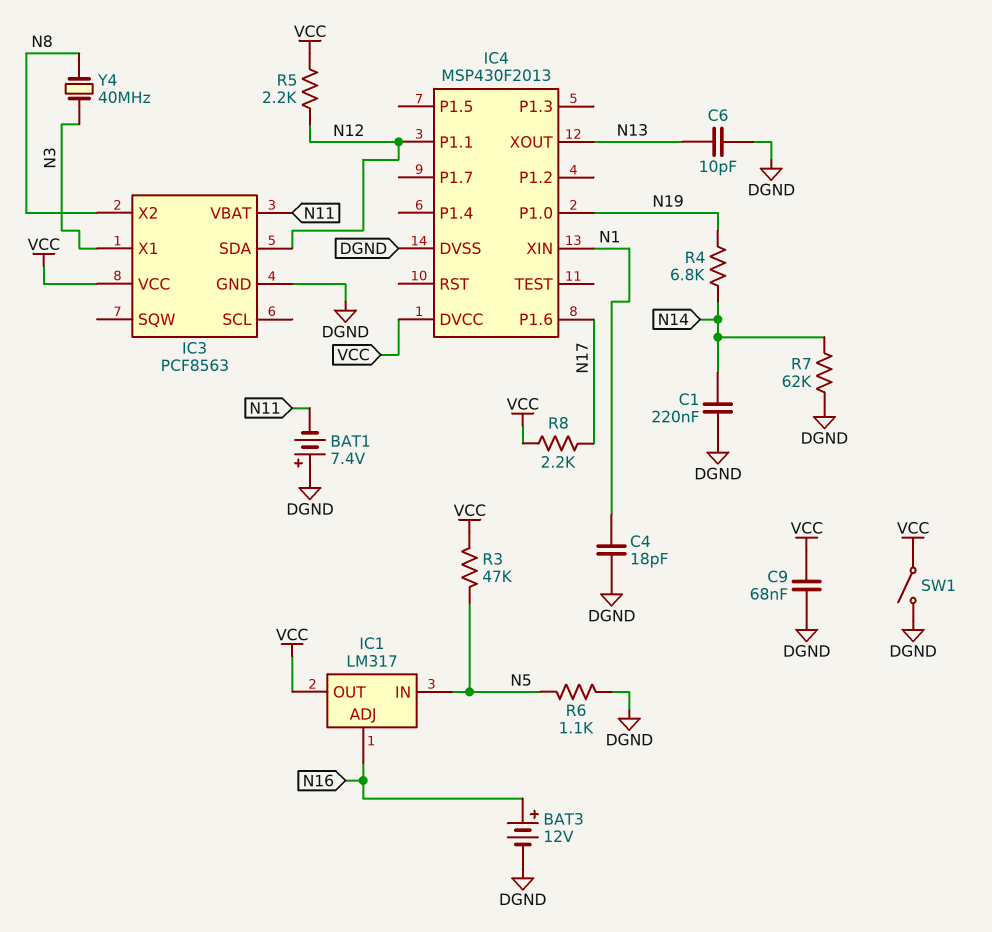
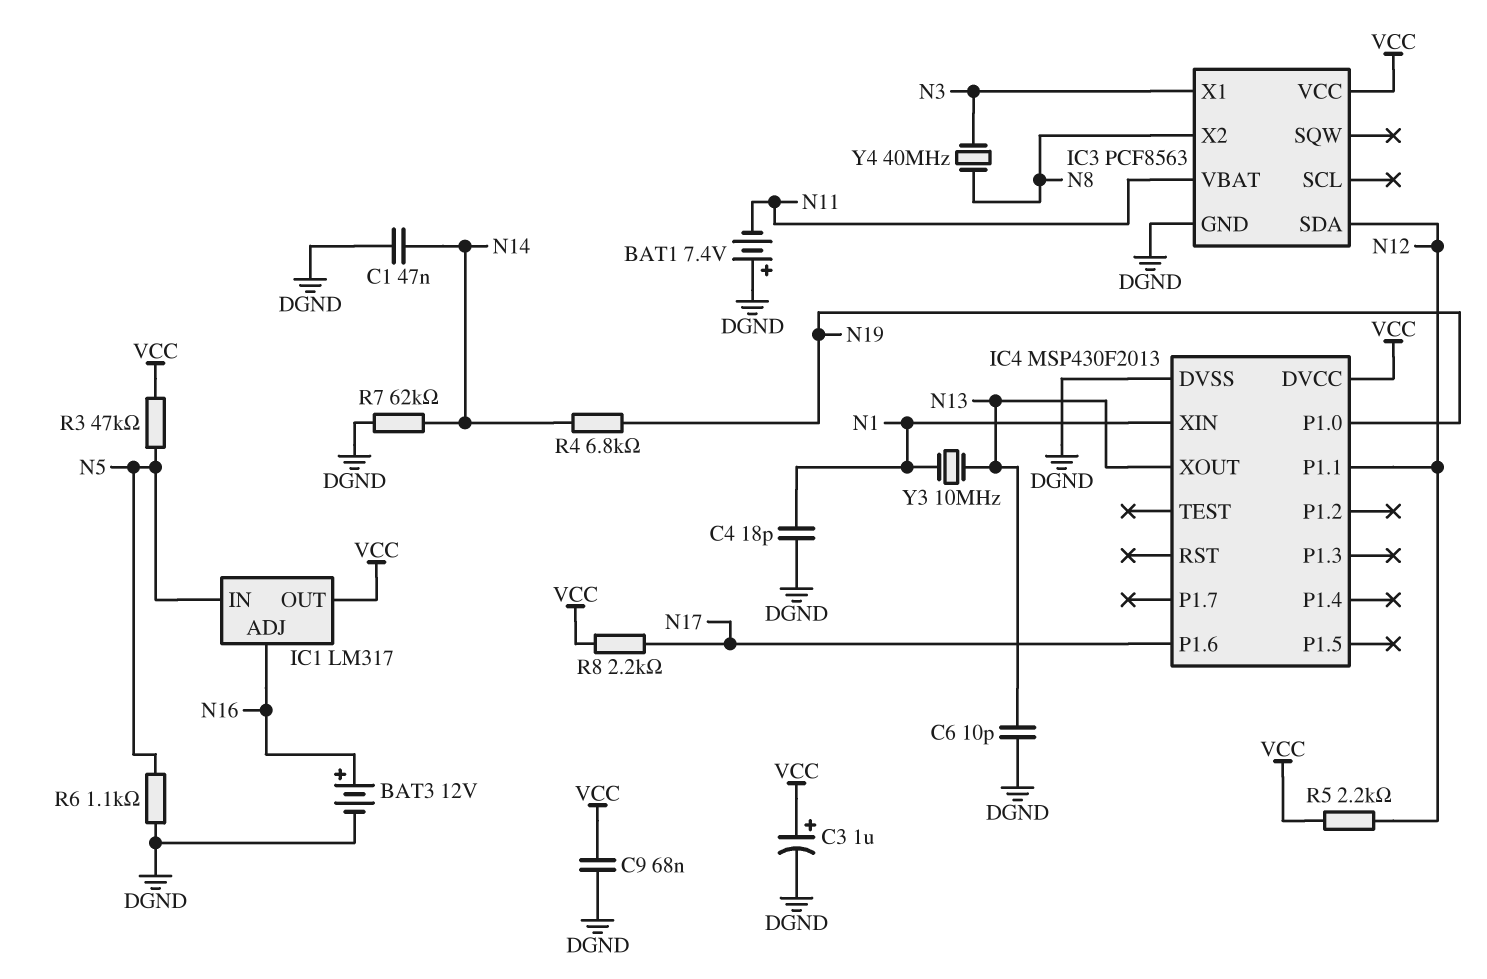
C1: 220nF (DGND, N14) -> 47nF (DGND, N14)
C3: none -> 1uF (plus VCC, minus DGND)
SW1: switch (DGND, VCC) -> none
Y3: none -> 10MHz (N1, N13)

